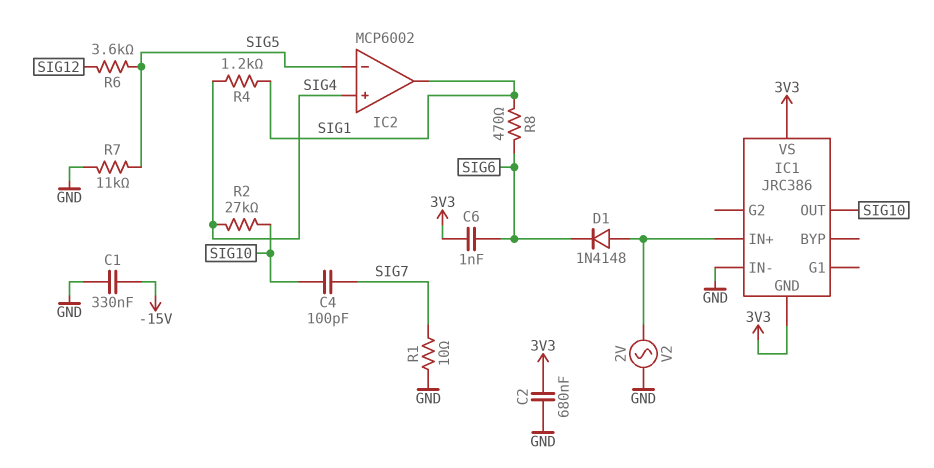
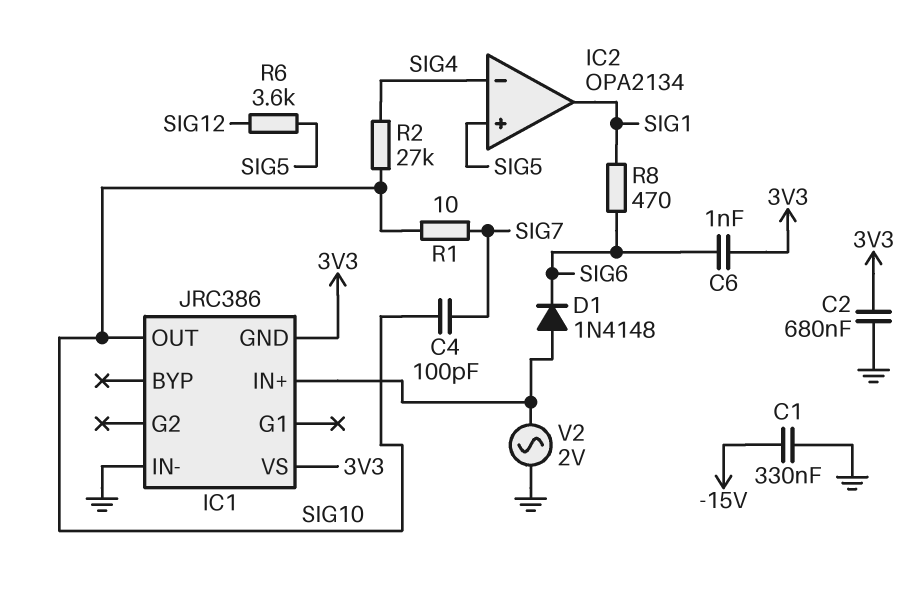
IC2: MCP6002 -> OPA2134
IC2 pin in+: SIG4 -> SIG5
IC2 pin in-: SIG5 -> SIG4
R1: 10 (GND, SIG7) -> 10 (SIG7, SIG10)
R4: 1.2k (SIG1, SIG4) -> none
R7: 11k (GND, SIG5) -> none

